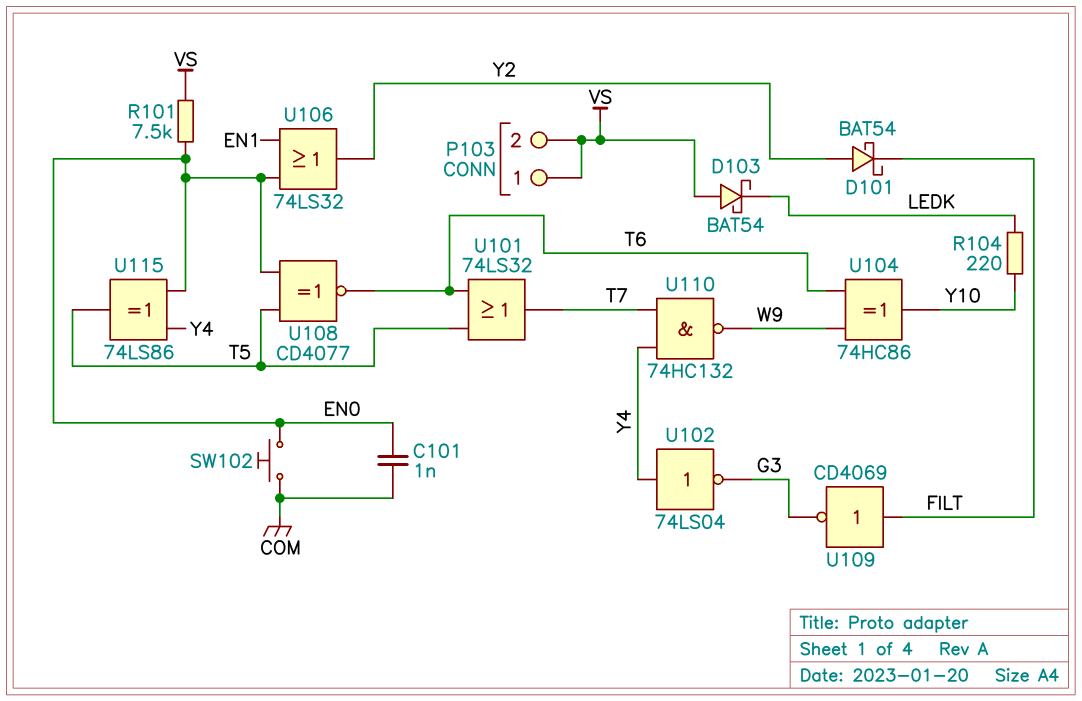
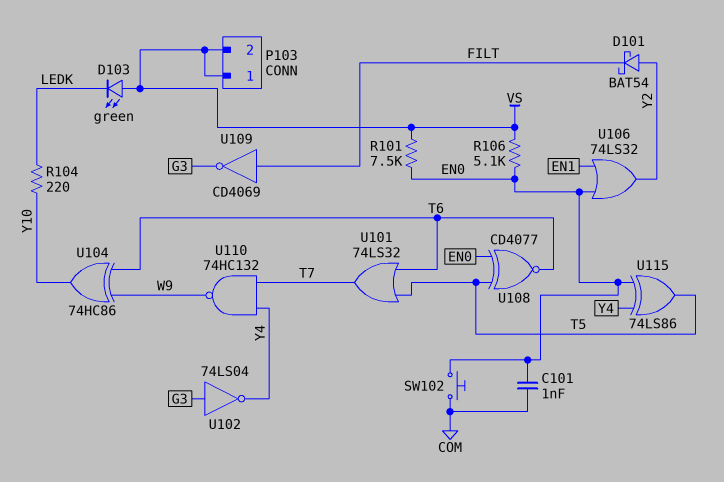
D103: schottky BAT54 (A VS, K LEDK) -> LED green (A VS, K LEDK)
R106: none -> 5.1k (EN0, VS)
U102: NOT 74LS04 (in Y4, out G3) -> NOT 74LS04 (in G3, out Y4)

